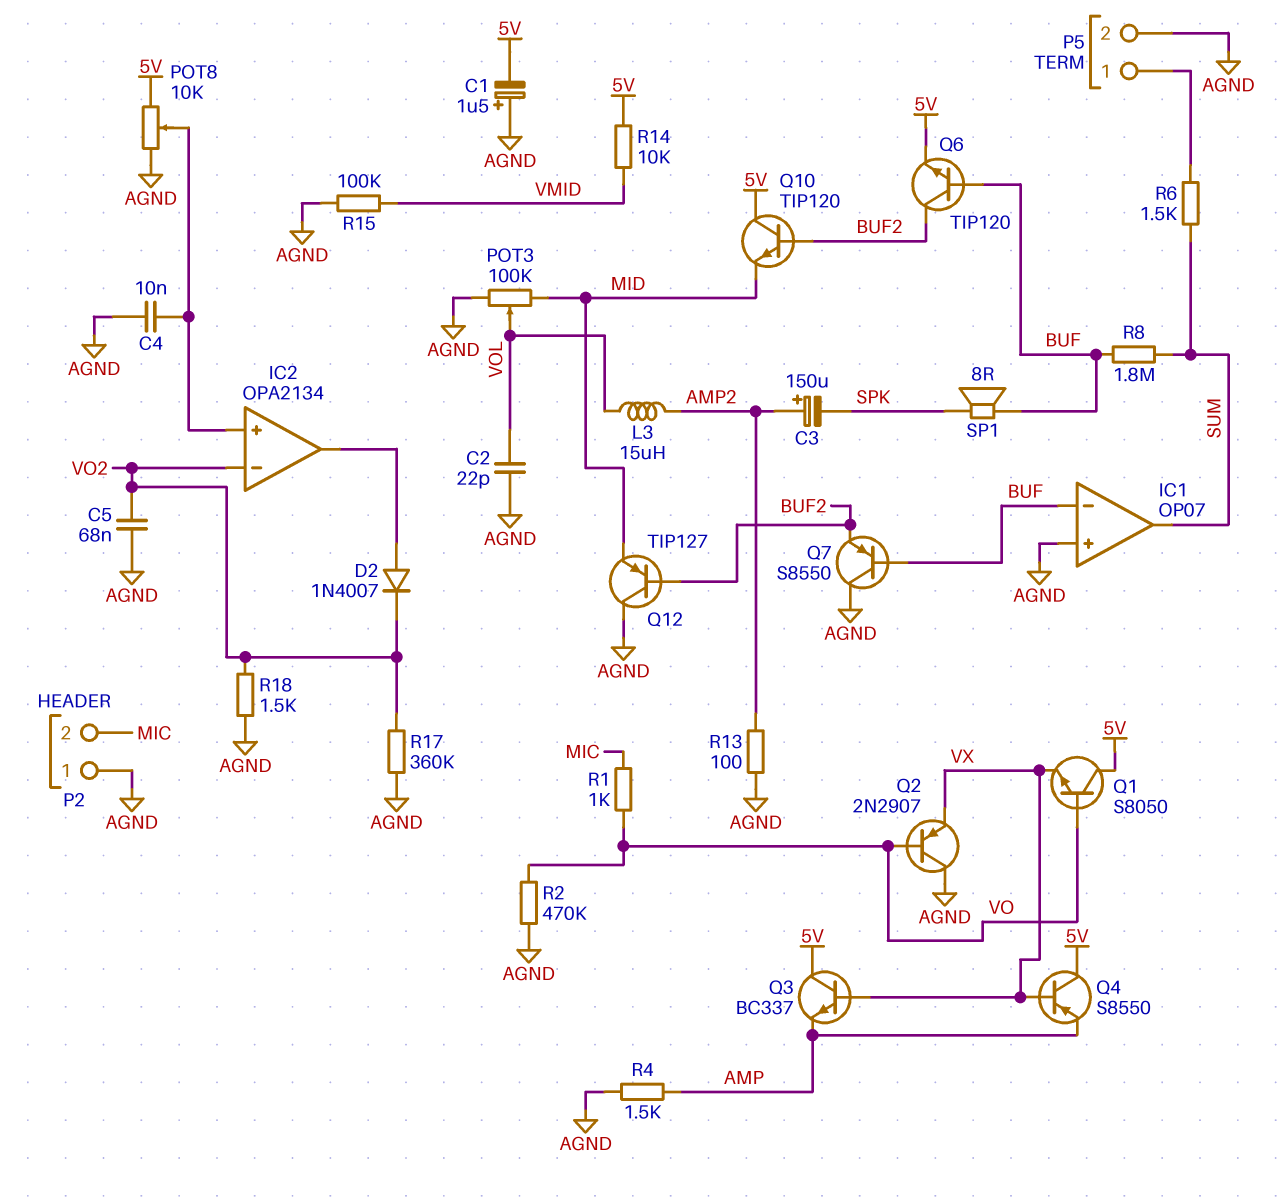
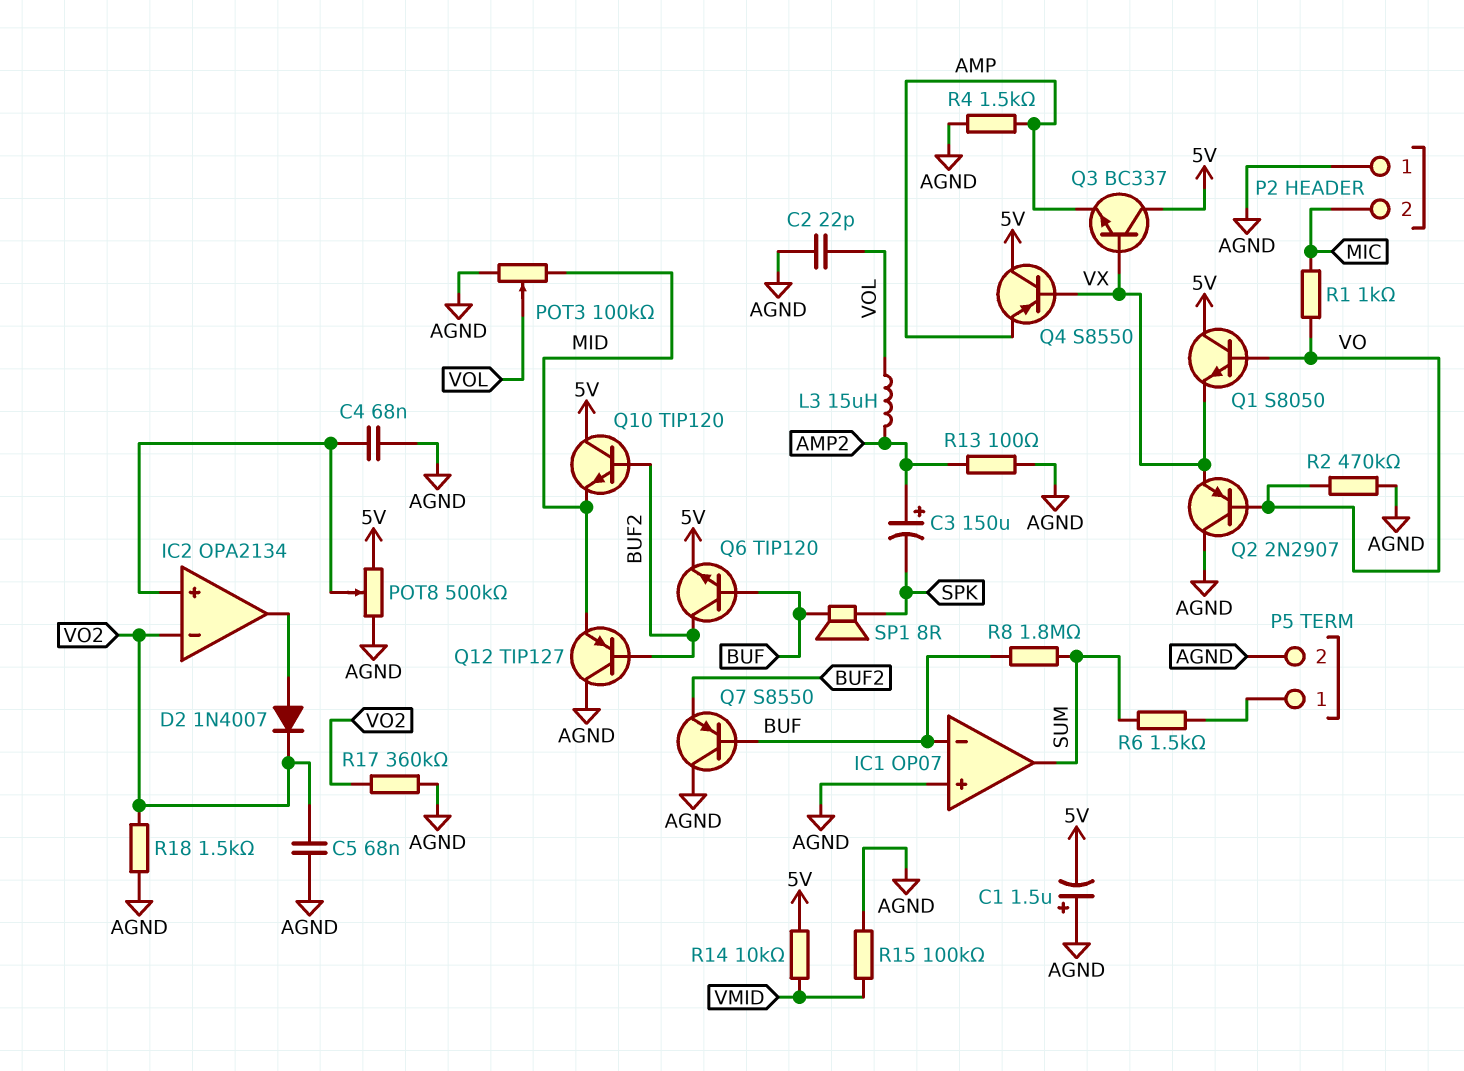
C4: 10nF (AGND, IC2/in+) -> 68nF (AGND, IC2/in+)
POT8: 10k (5V, AGND, wiper IC2/in+) -> 500k (5V, AGND, wiper IC2/in+)

